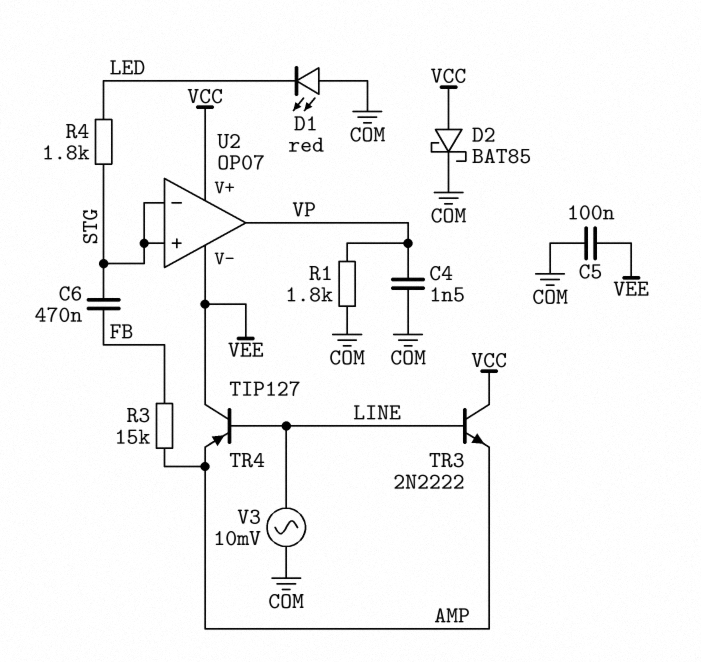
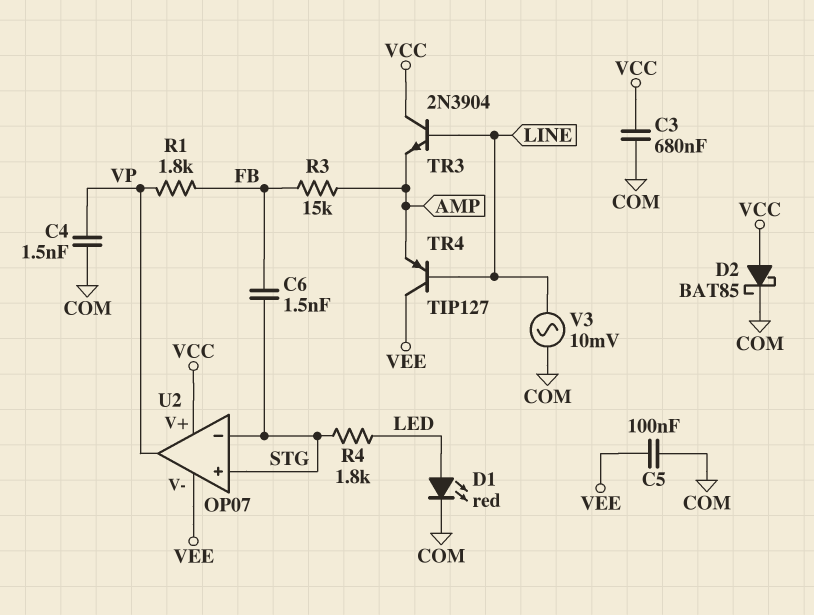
C3: none -> 680nF (COM, VCC)
C6: 470nF (FB, STG) -> 1.5nF (FB, STG)
D1: LED red (A COM, K LED) -> LED red (A LED, K COM)
R1: 1.8k (COM, VP) -> 1.8k (FB, VP)
TR3: NPN 2N2222 (B LINE, C VCC, E AMP) -> NPN 2N3904 (B LINE, C VCC, E AMP)

